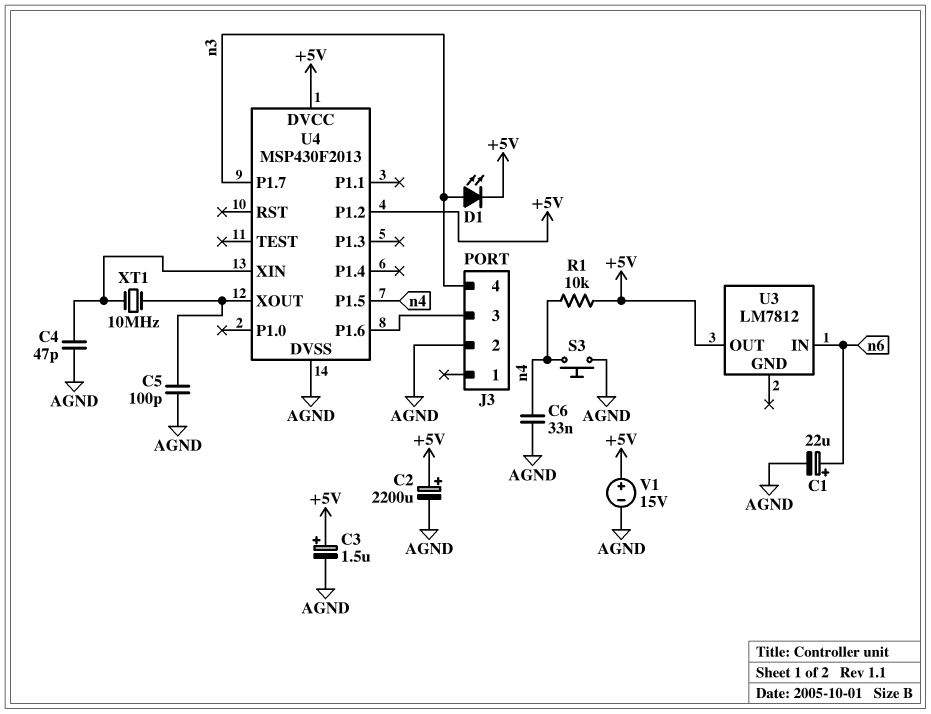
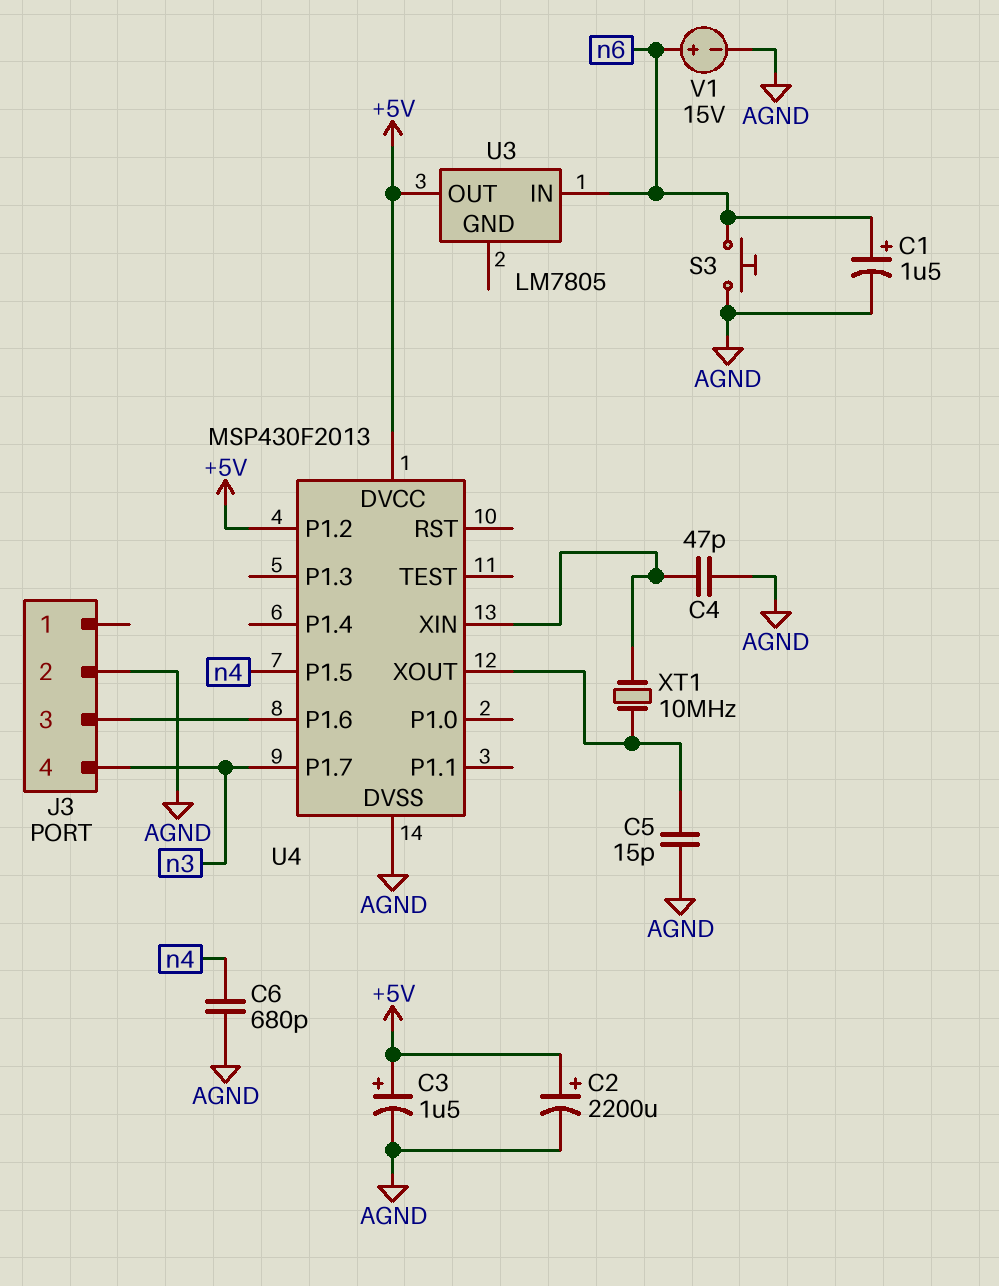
C1: 22uF (plus n6, minus AGND) -> 1.5uF (plus n6, minus AGND)
C5: 100pF (AGND, U4/XOUT) -> 15pF (AGND, U4/XOUT)
C6: 33nF (AGND, n4) -> 680pF (AGND, n4)
D1: LED (A n3, K +5V) -> none
R1: 10k (+5V, n4) -> none
S3: button (AGND, n4) -> button (AGND, n6)
U3: LM7812 -> LM7805
V1: 15V (plus +5V, minus AGND) -> 15V (plus n6, minus AGND)

